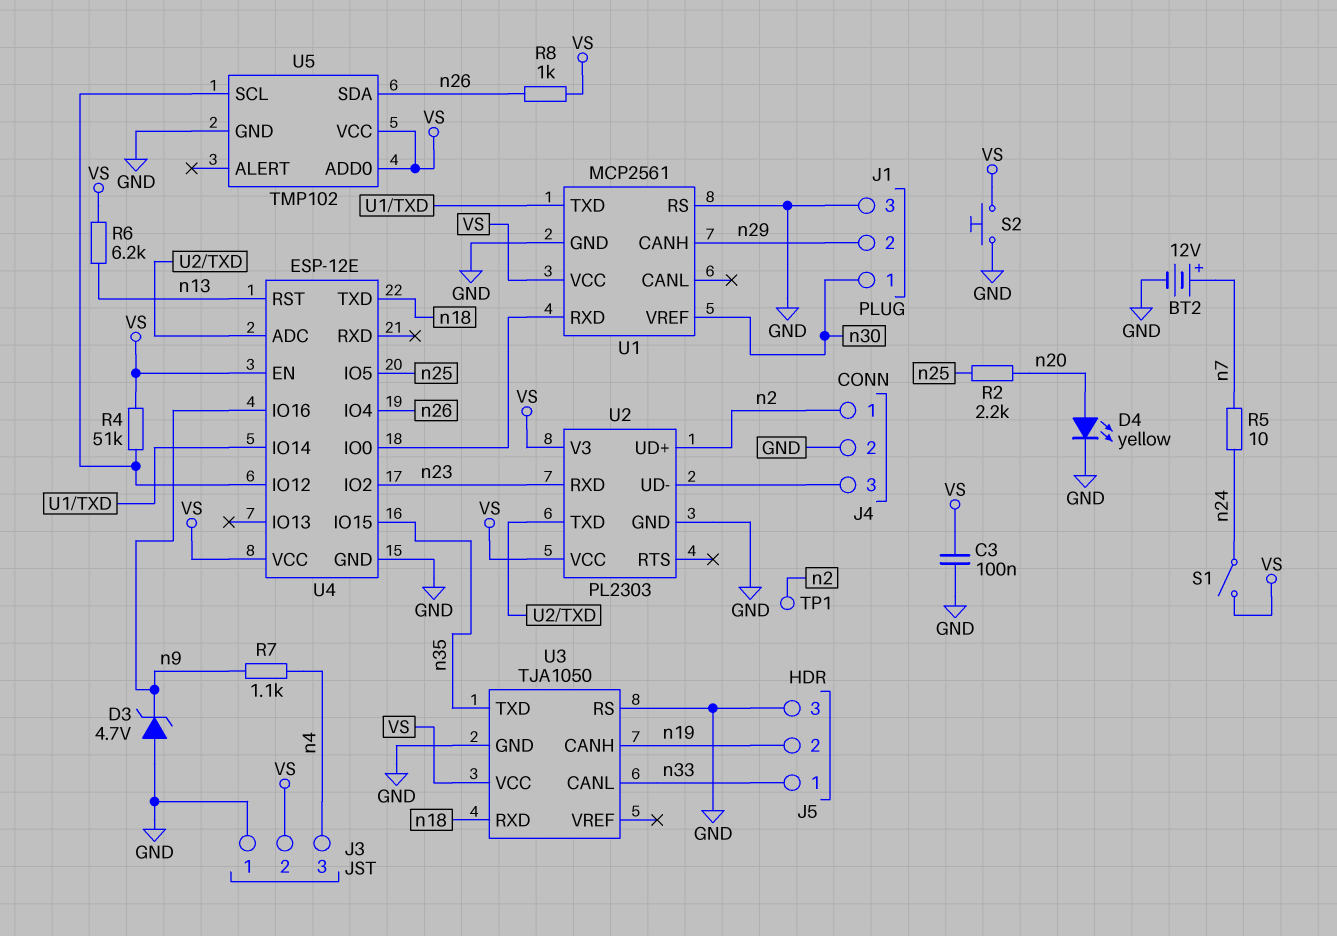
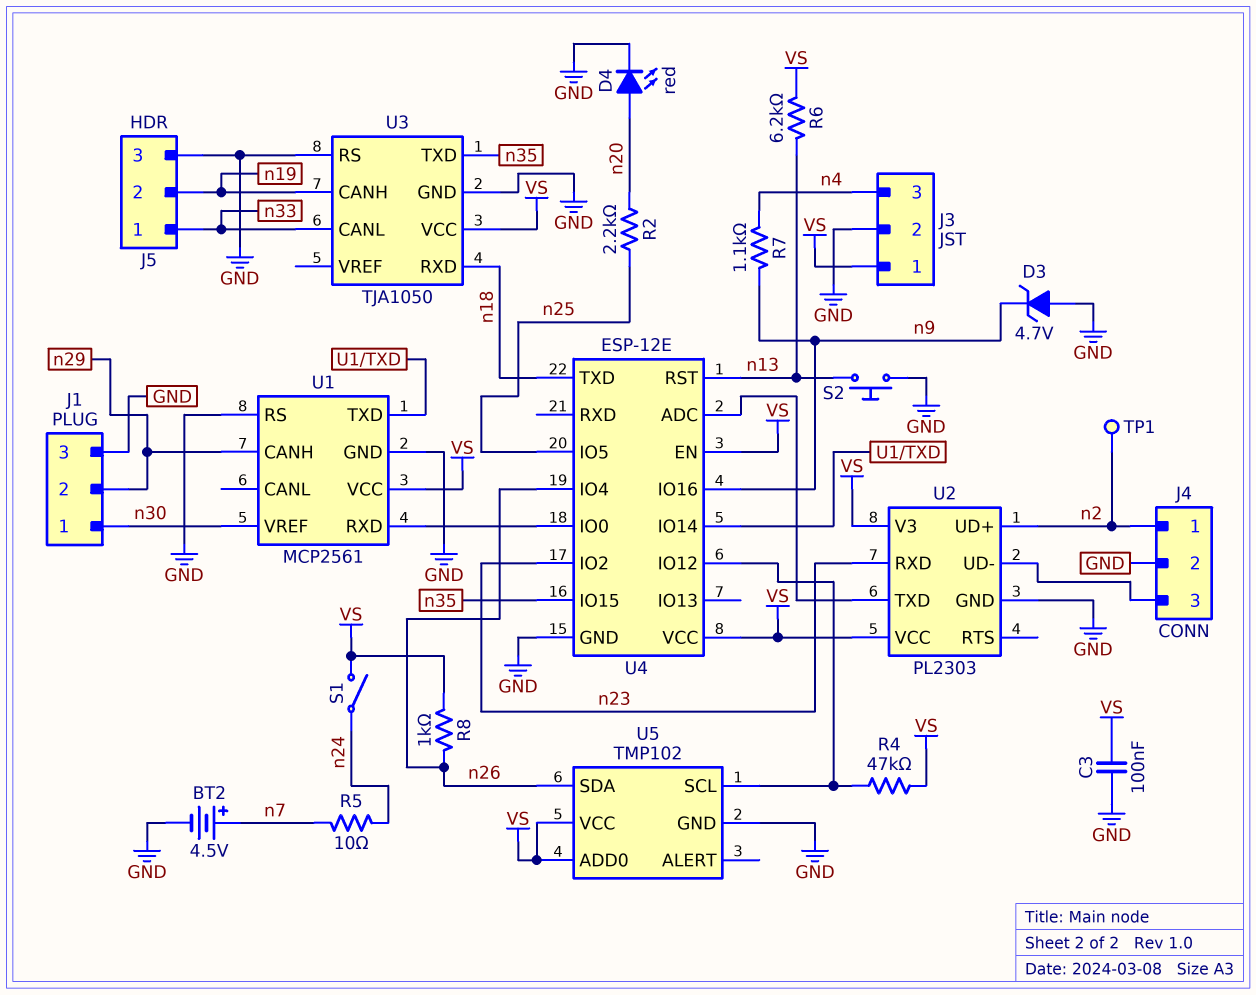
BT2: 12V (plus n7, minus GND) -> 4.5V (plus n7, minus GND)
D4: LED yellow (A n20, K GND) -> LED red (A n20, K GND)
J3 pin 1: GND -> VS
J3 pin 2: VS -> GND
R4: 51k (U4/IO12, VS) -> 47k (U4/IO12, VS)
S2: button (GND, VS) -> button (GND, n13)

